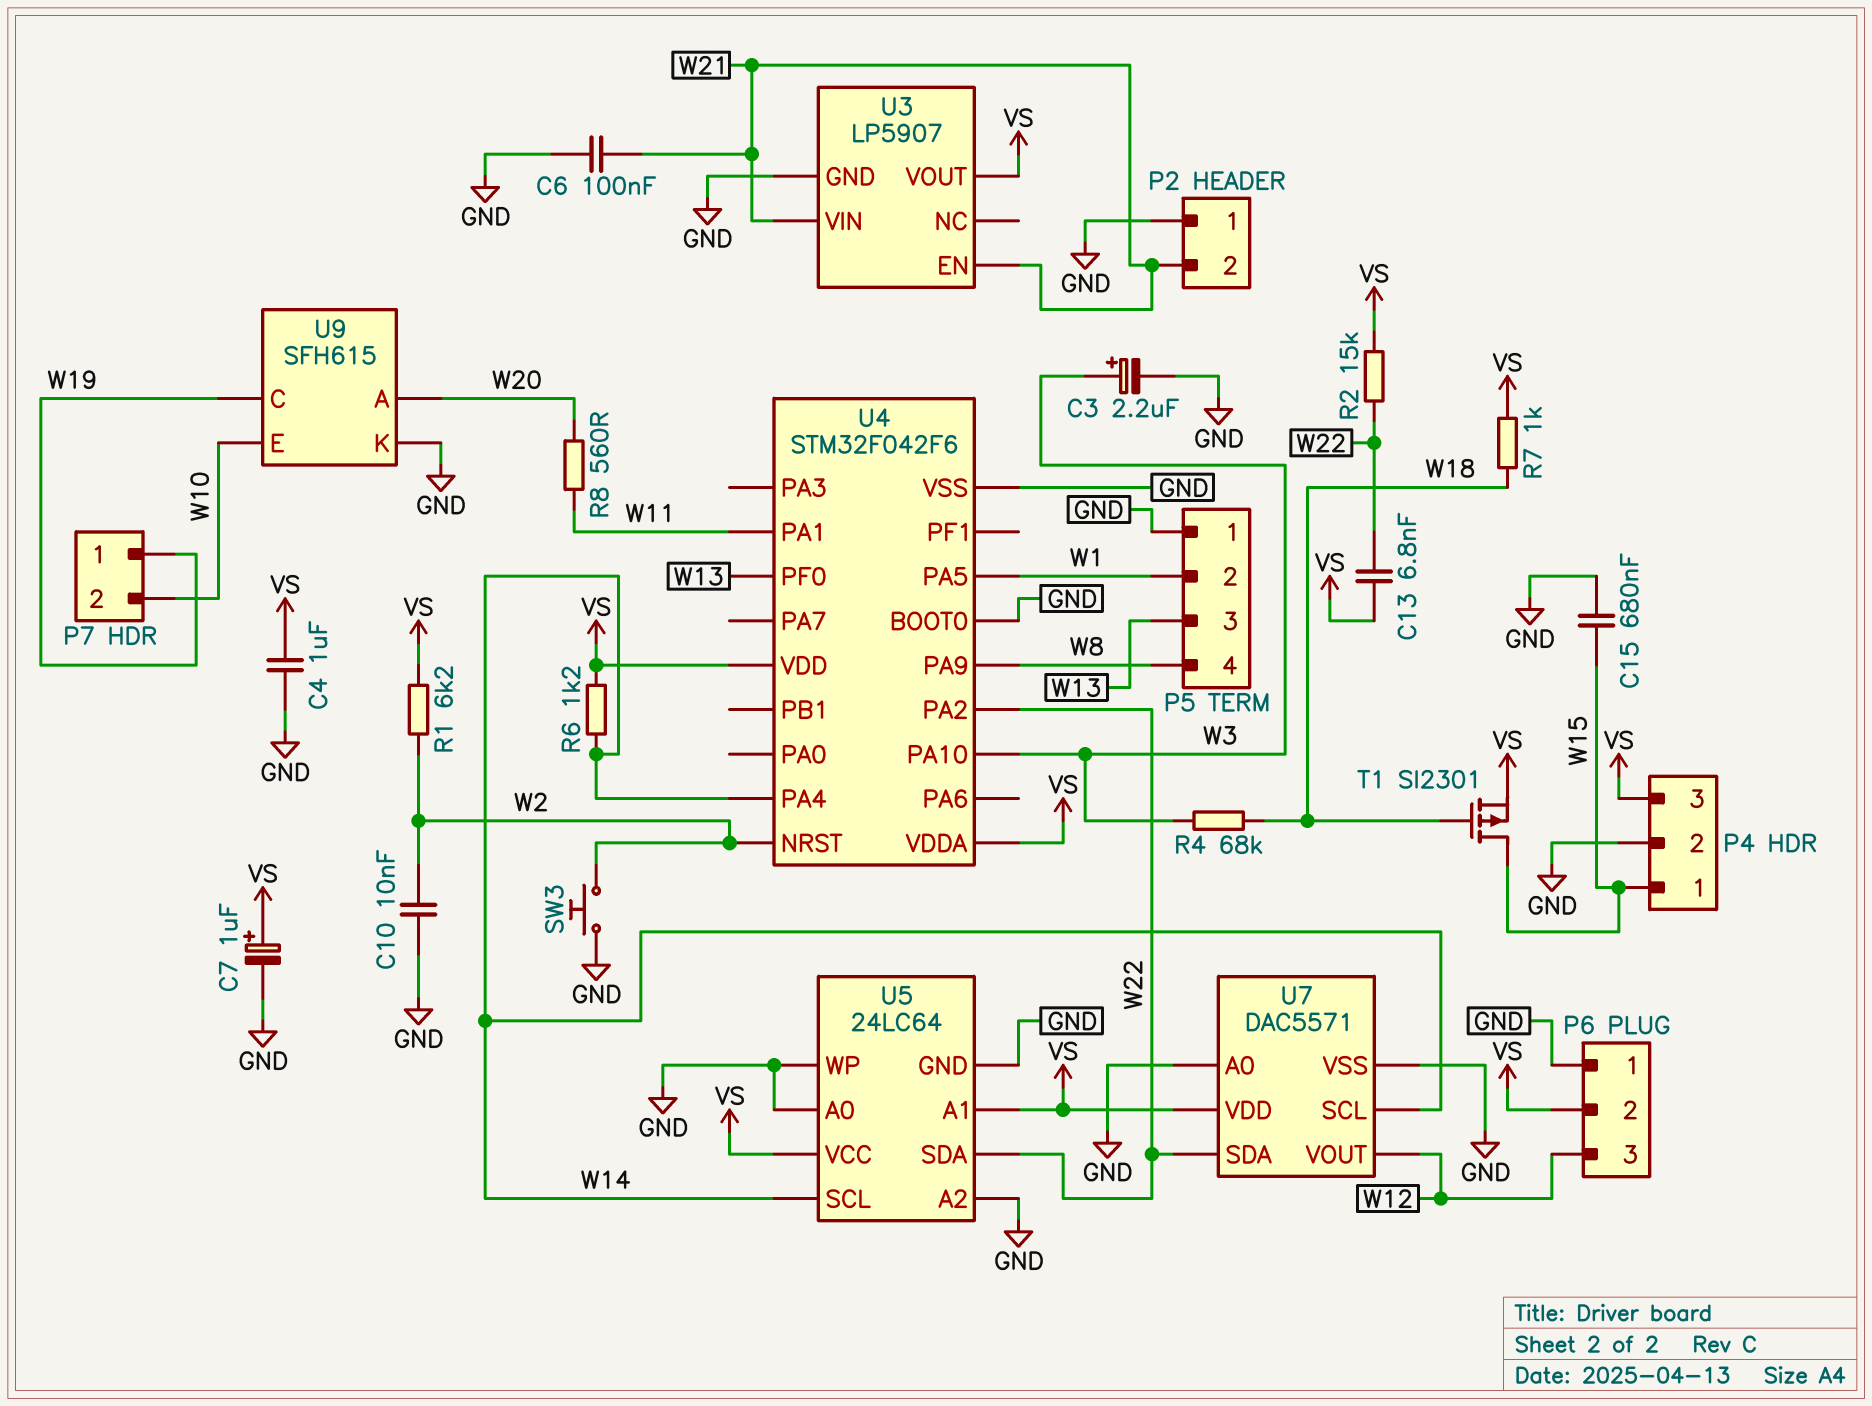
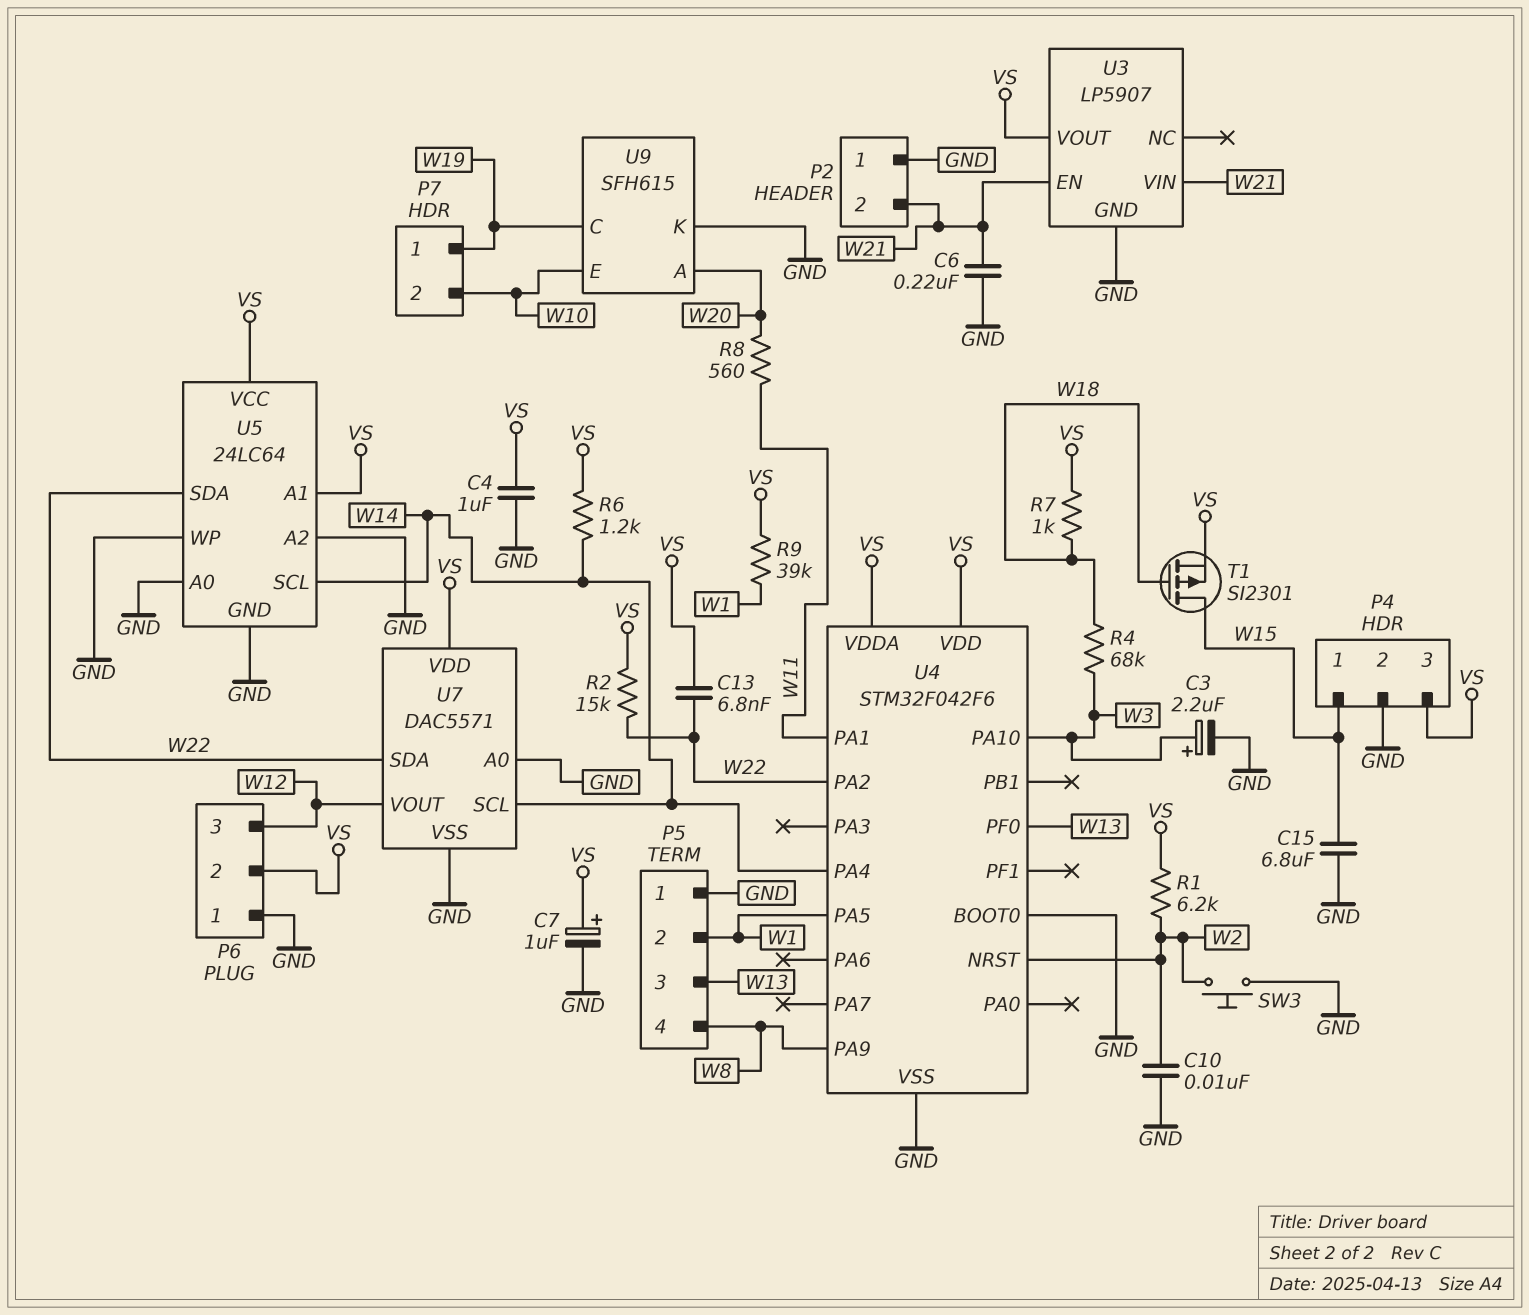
C6: 100nF (GND, W21) -> 220nF (GND, W21)
C15: 680nF (GND, W15) -> 6.8uF (GND, W15)
R9: none -> 39k (VS, W1)

